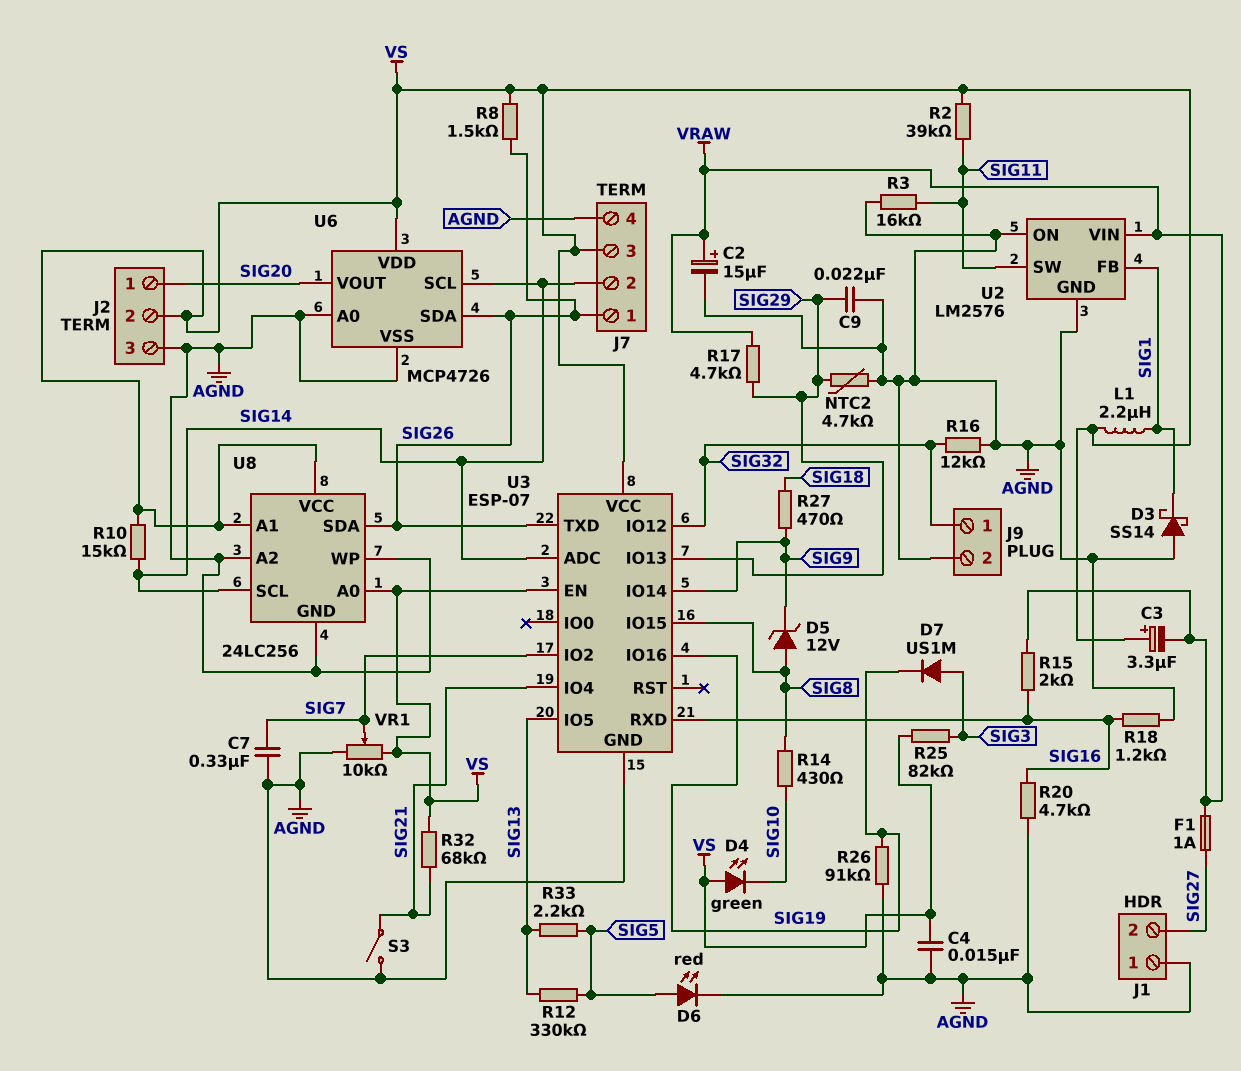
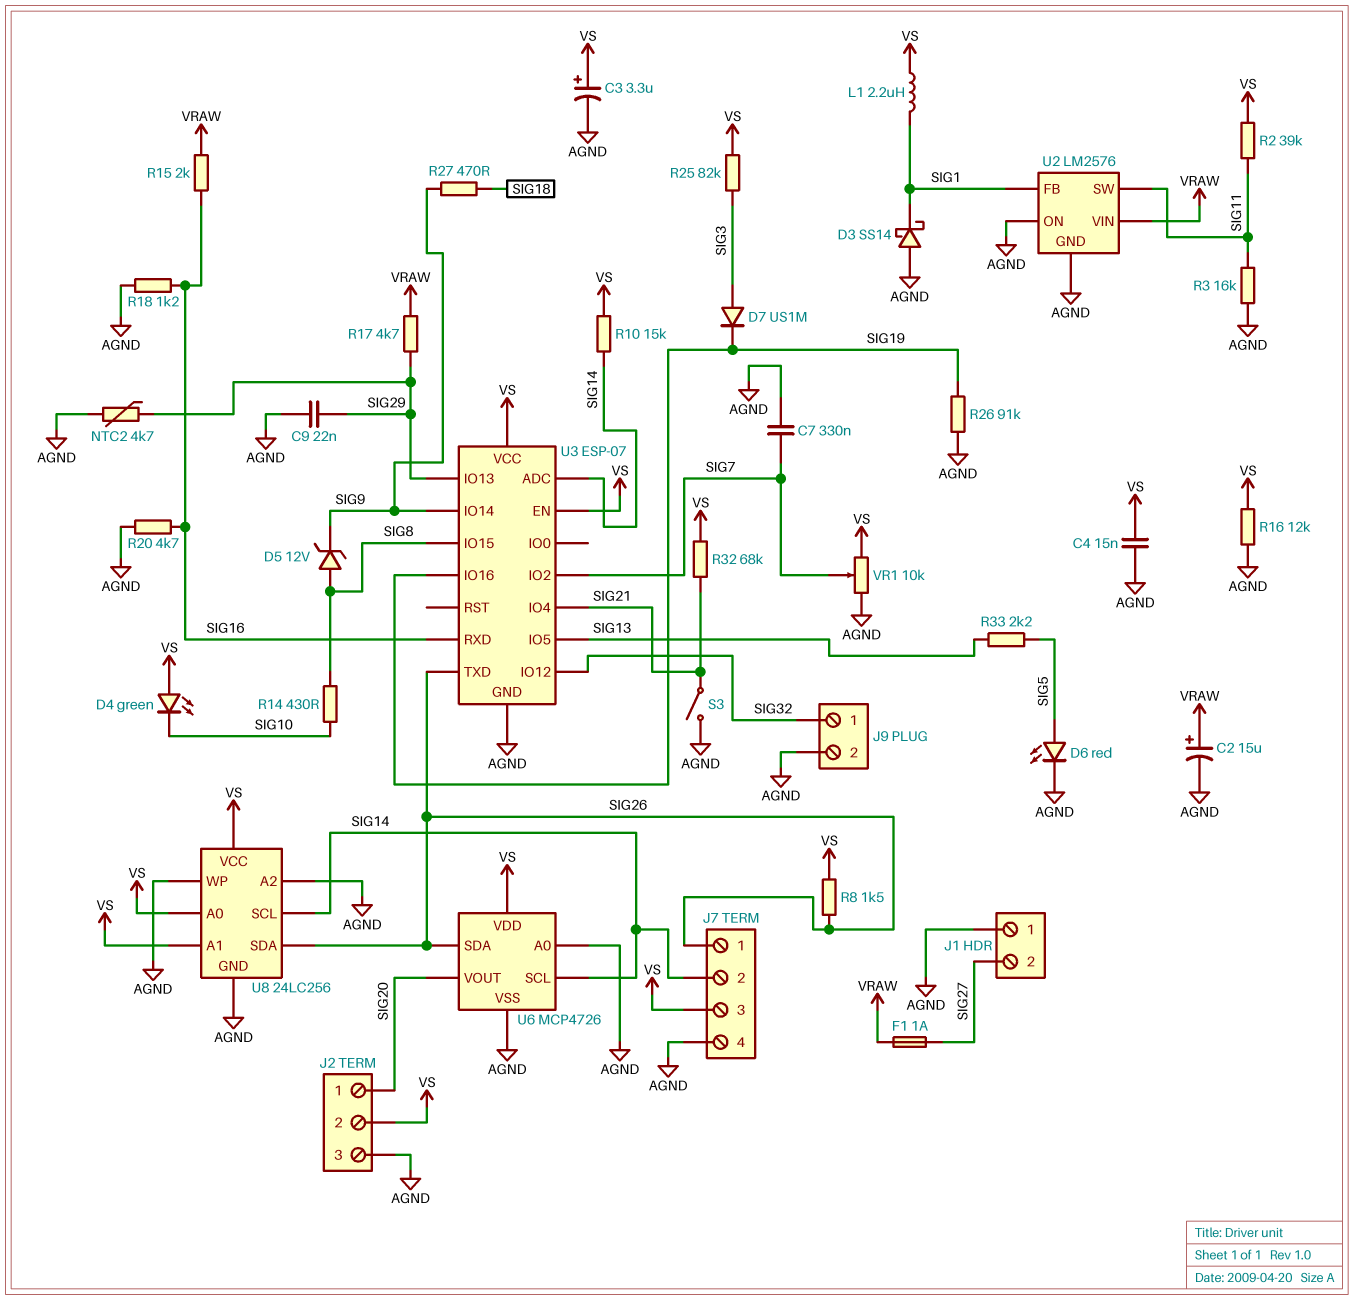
C3: 3.3uF (plus VS, minus VRAW) -> 3.3uF (plus VS, minus AGND)
R12: 330k (SIG5, SIG13) -> none
R16: 12k (AGND, SIG32) -> 12k (AGND, VS)

